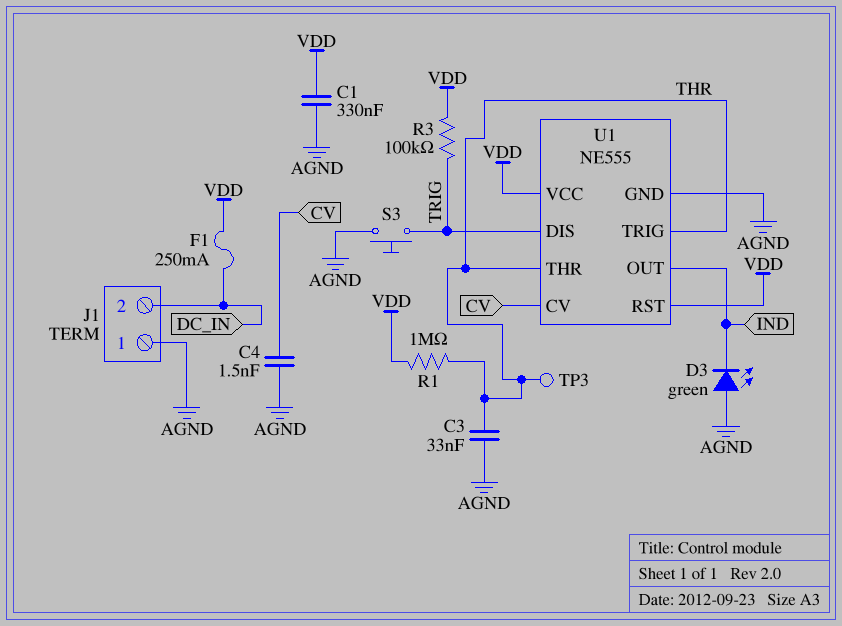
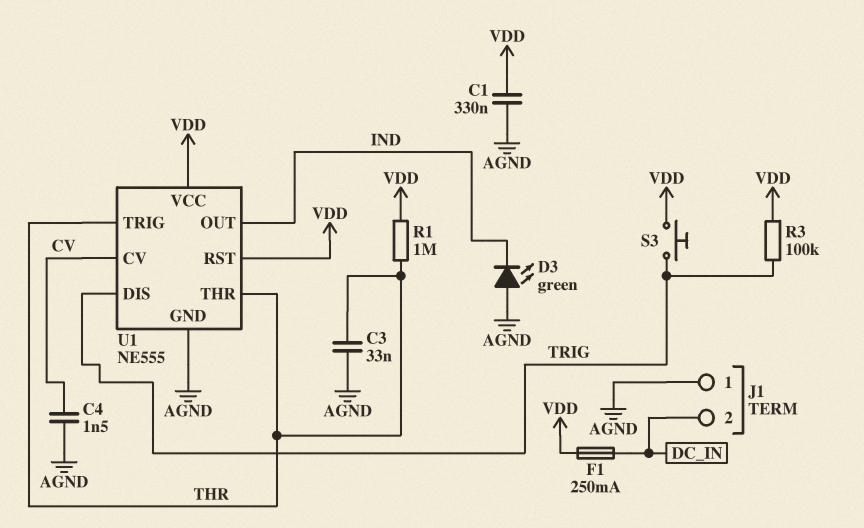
S3: button (AGND, TRIG) -> button (TRIG, VDD)
TP3: test point (THR) -> none

